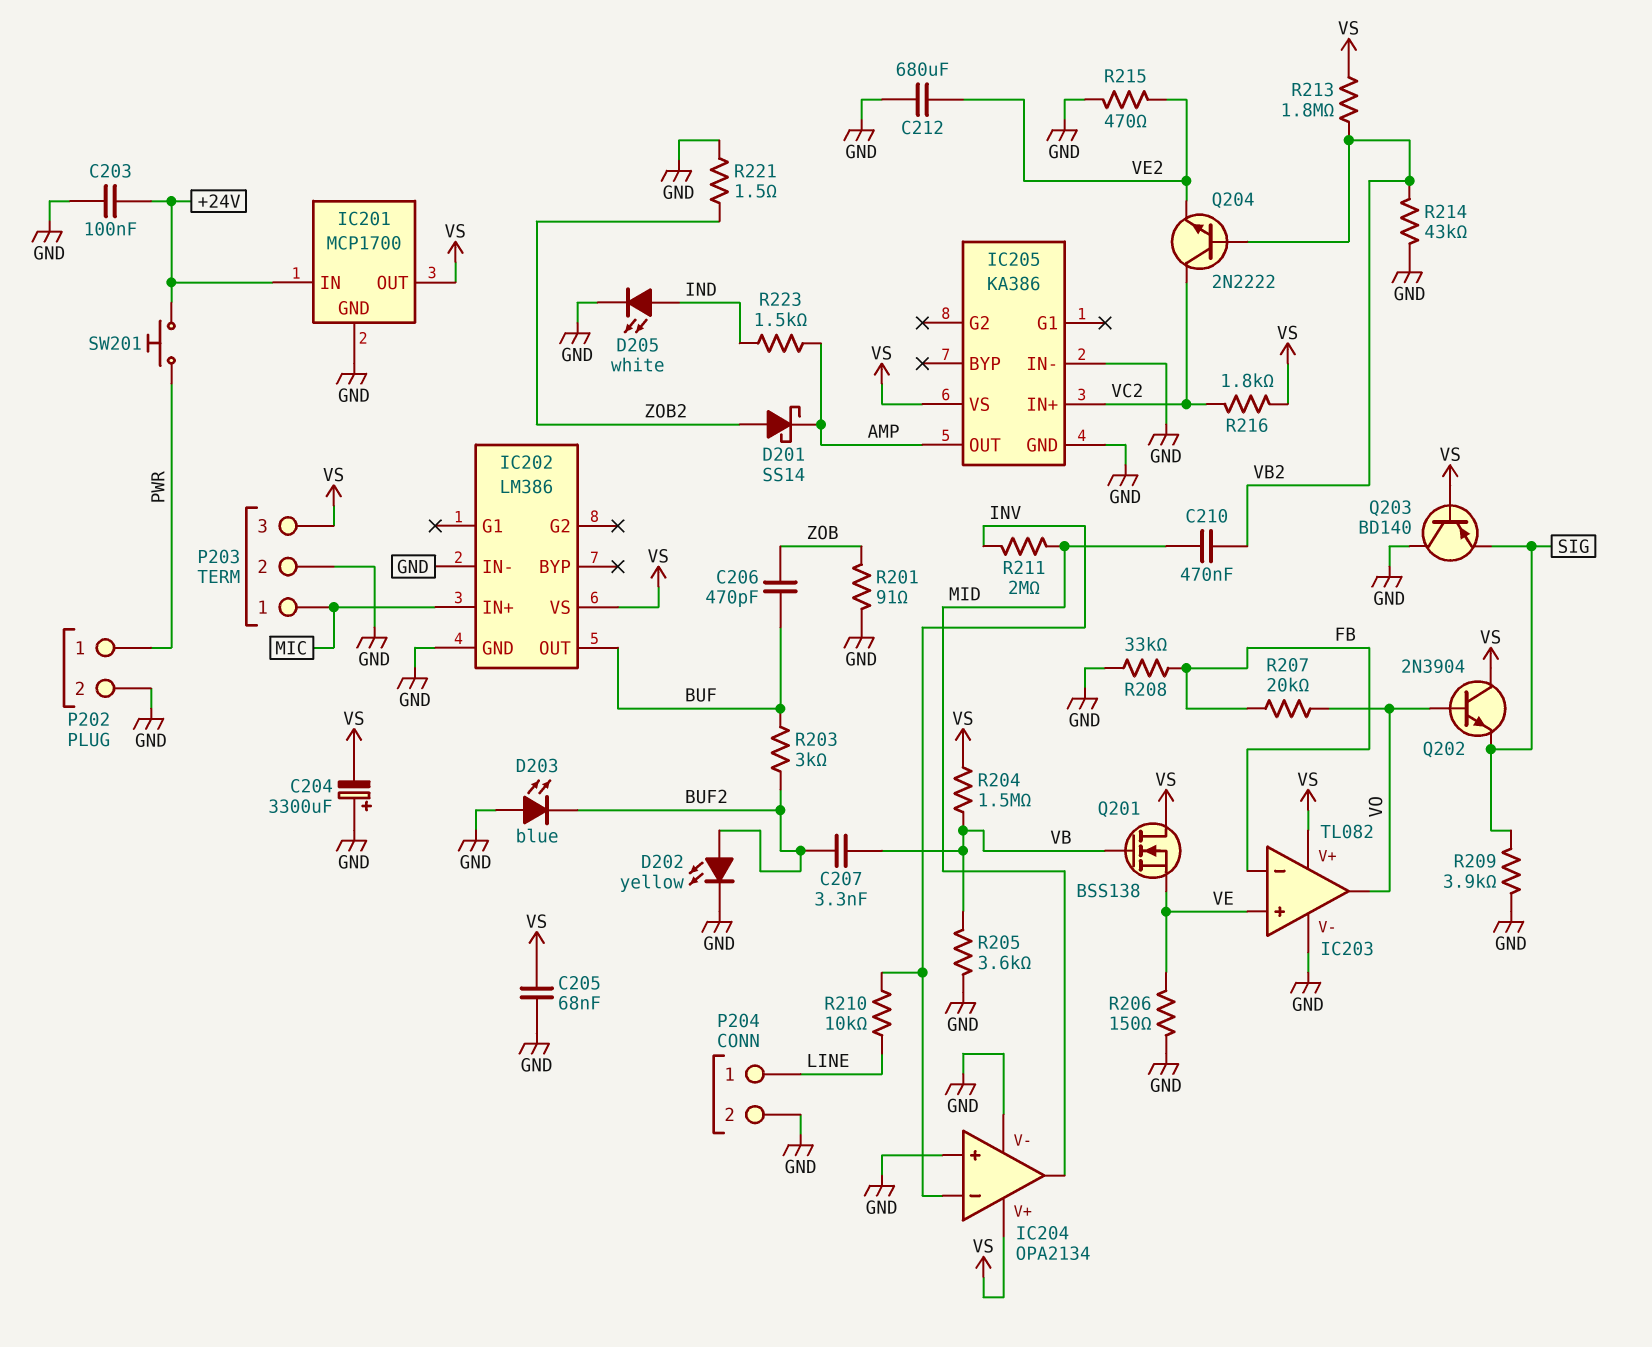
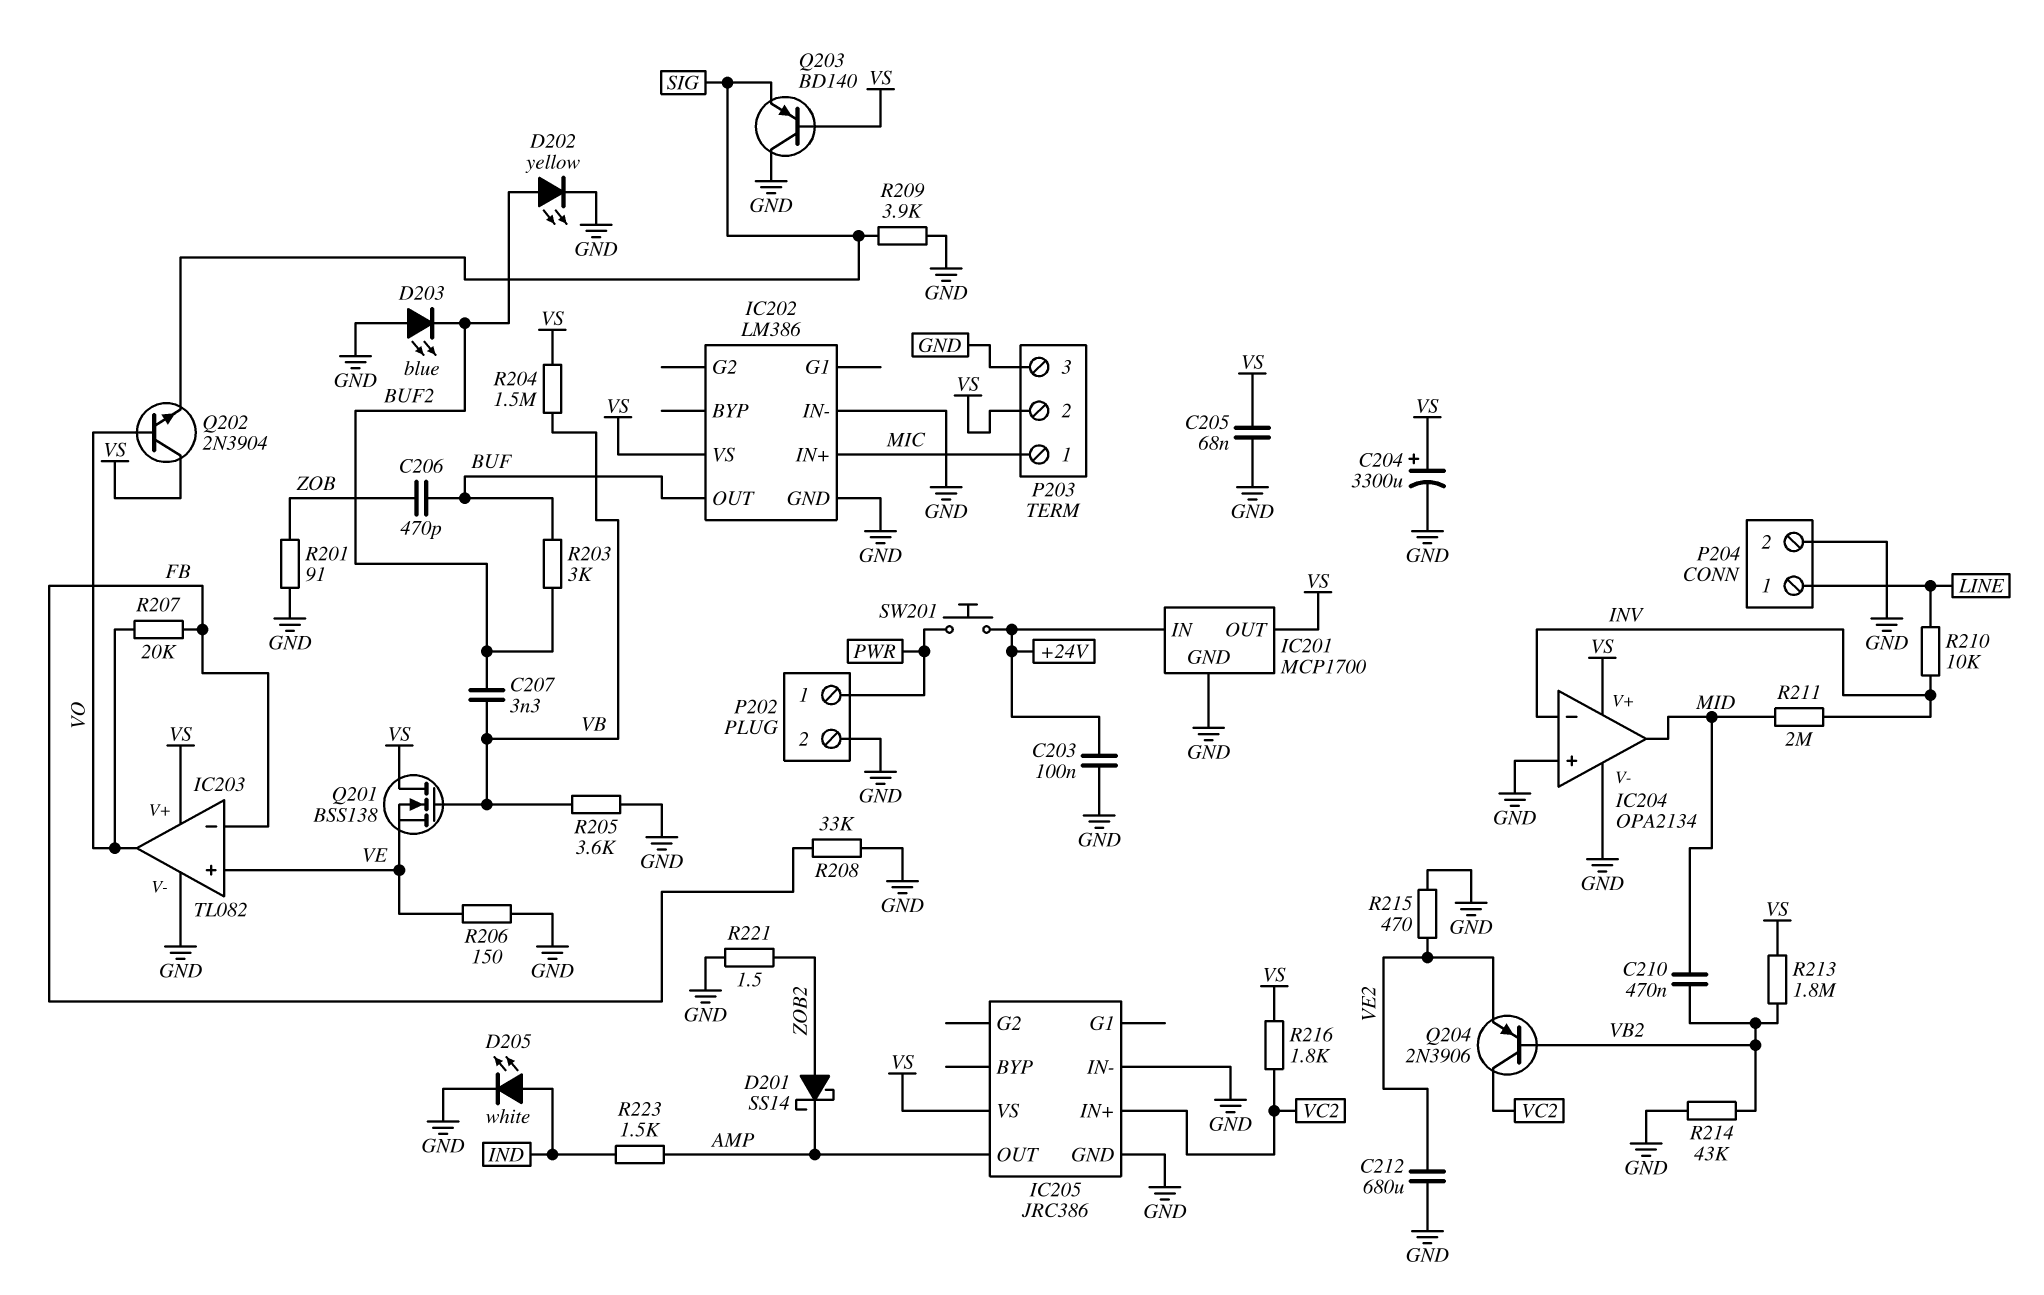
C204: 3300uF (plus GND, minus VS) -> 3300uF (plus VS, minus GND)
IC205: KA386 -> JRC386
P203 pin 2: GND -> VS
P203 pin 3: VS -> GND
Q204: NPN 2N2222 (B VB2, C VC2, E VE2) -> PNP 2N3906 (B VB2, C VC2, E VE2)

